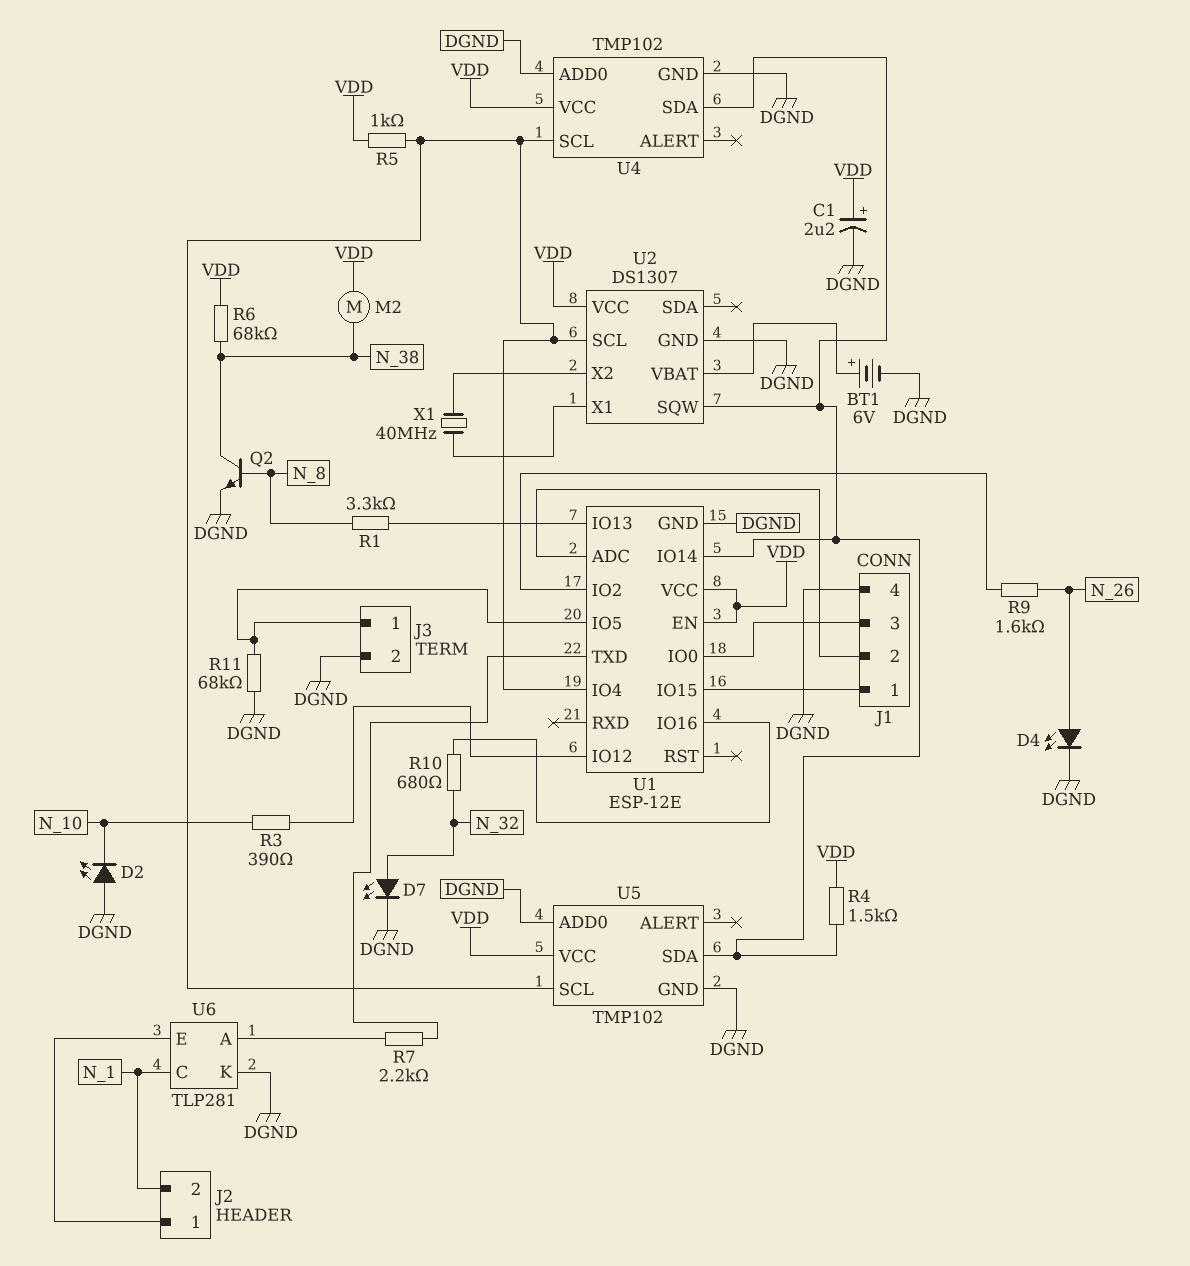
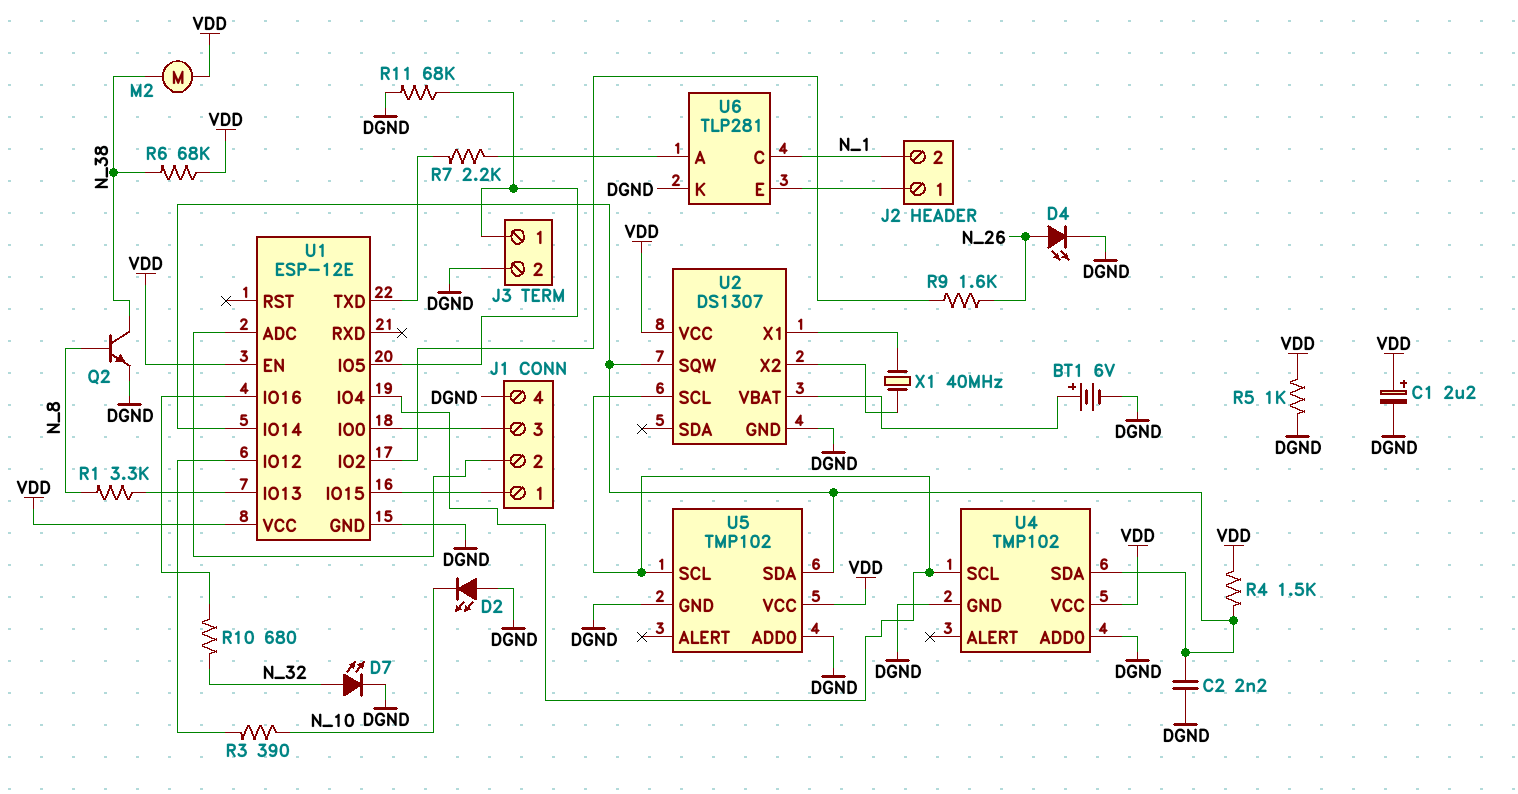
C2: none -> 2.2nF (DGND, U1/IO14)
R5: 1k (U1/IO4, VDD) -> 1k (DGND, VDD)

